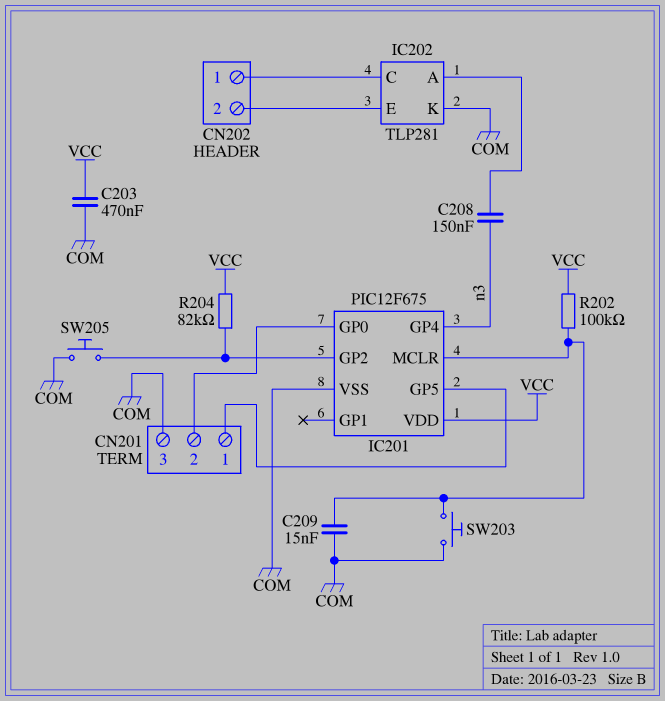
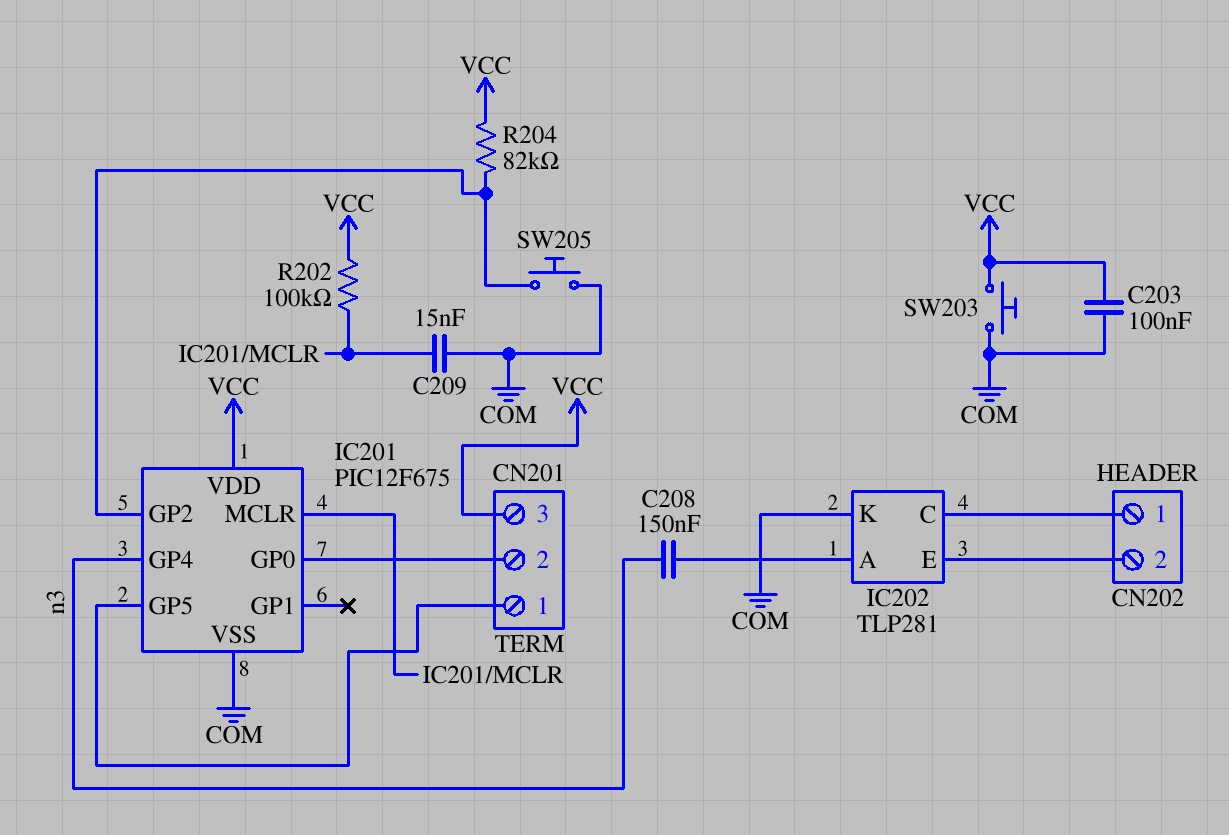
C203: 470nF (COM, VCC) -> 100nF (COM, VCC)
CN201 pin 3: COM -> VCC
SW203: button (COM, IC201/MCLR) -> button (COM, VCC)

